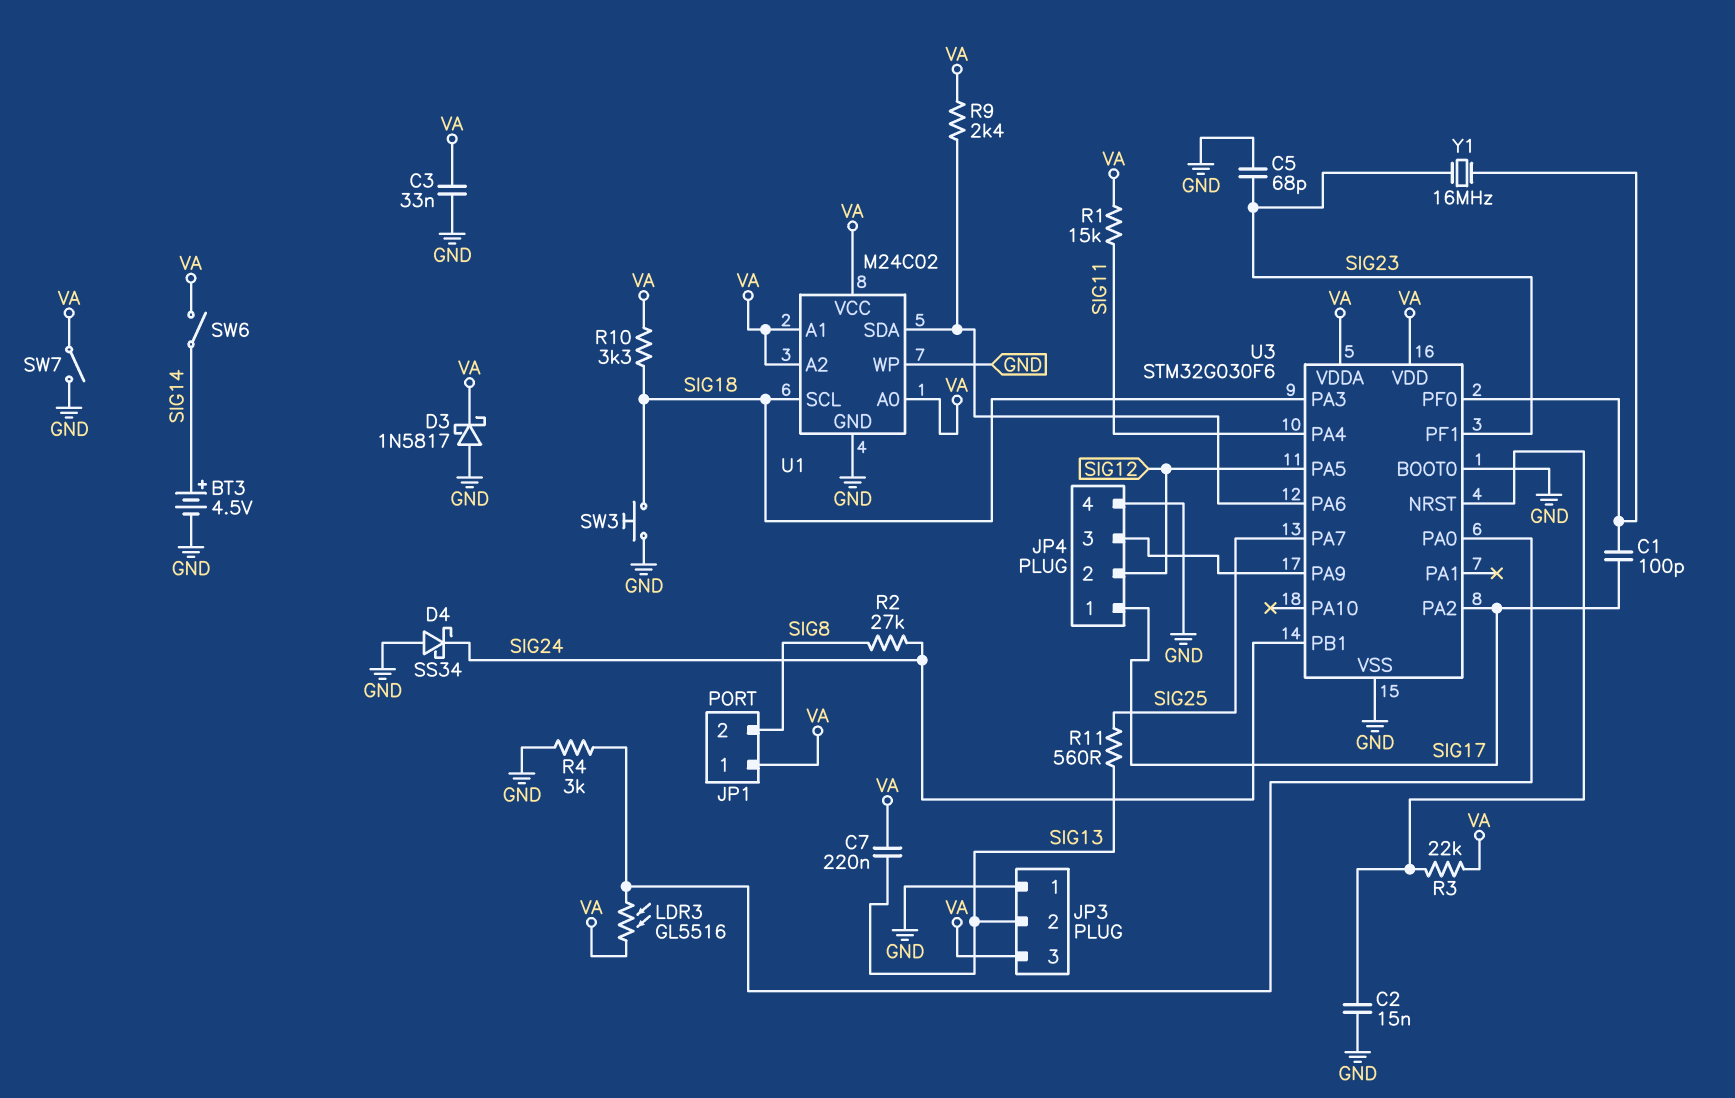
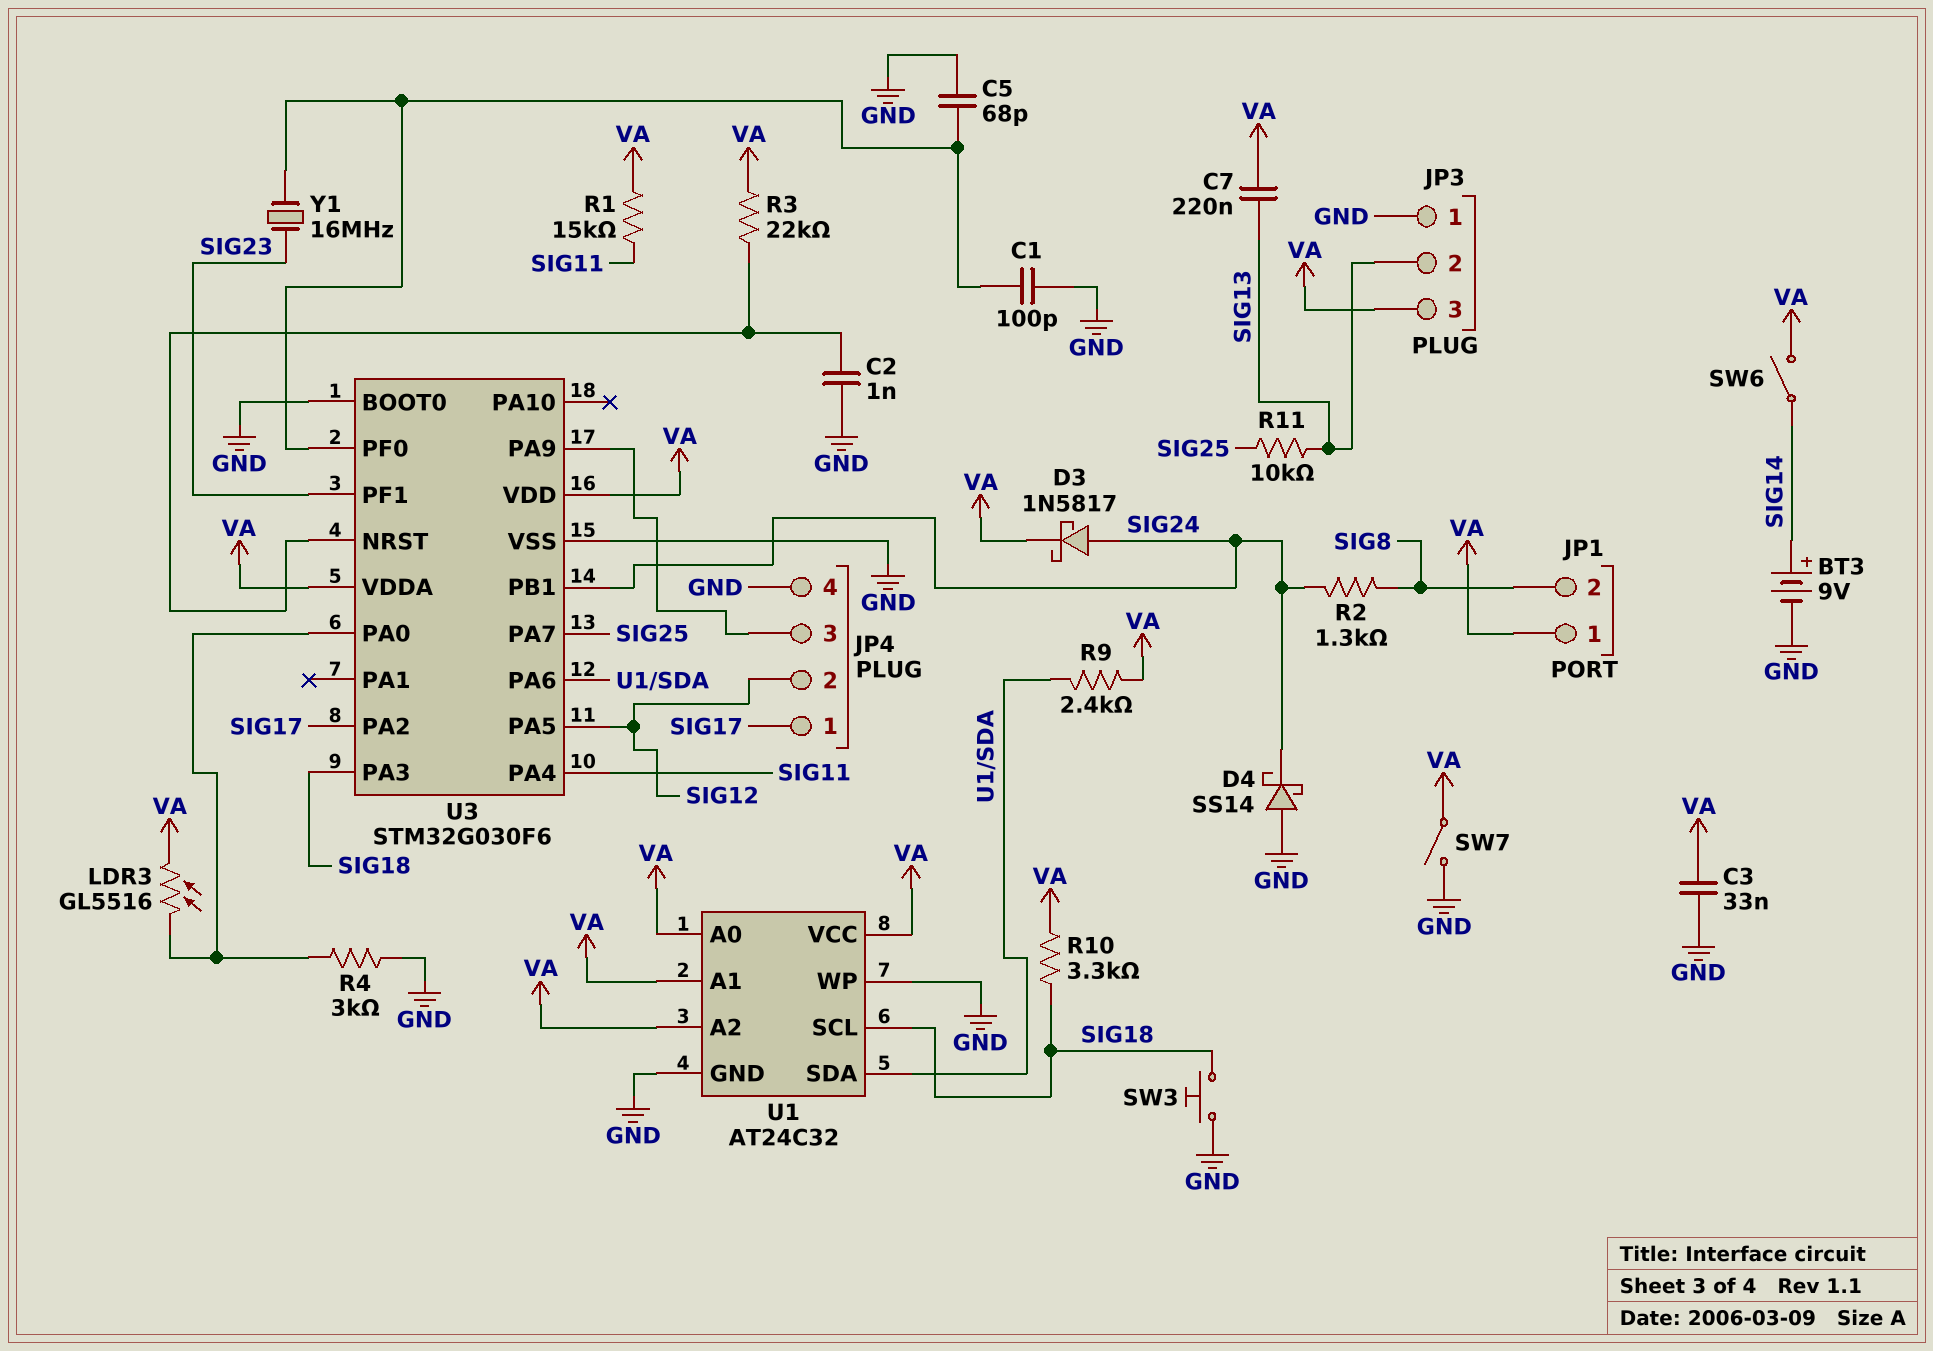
BT3: 4.5V (plus SIG14, minus GND) -> 9V (plus SIG14, minus GND)
C1: 100pF (SIG17, U3/PF0) -> 100pF (GND, U3/PF0)
C2: 15nF (GND, U3/NRST) -> 1nF (GND, U3/NRST)
C5: 68pF (GND, SIG23) -> 68pF (GND, U3/PF0)
D3: schottky 1N5817 (A GND, K VA) -> schottky 1N5817 (A SIG24, K VA)
D4: schottky SS34 (A GND, K SIG24) -> schottky SS14 (A GND, K SIG24)
R2: 27k (SIG8, SIG24) -> 1.3k (SIG8, SIG24)
R11: 560 (SIG13, SIG25) -> 10k (SIG13, SIG25)
U1: M24C02 -> AT24C32

